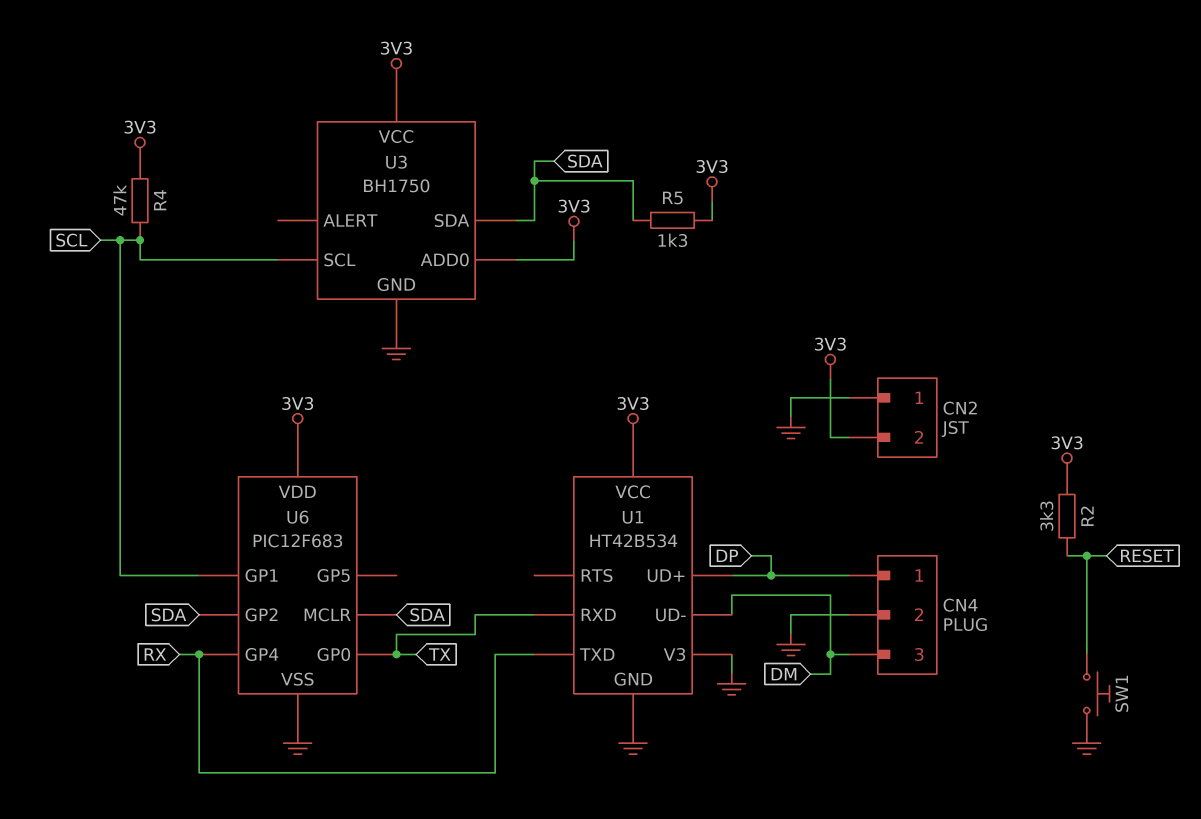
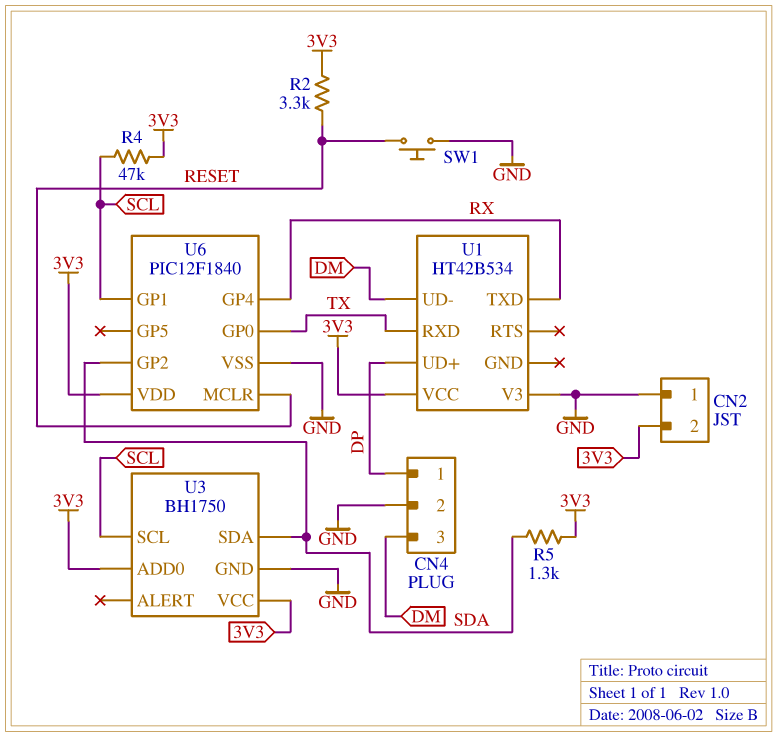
U1 pin GND: GND -> none
U6: PIC12F683 -> PIC12F1840
U6 pin MCLR: SDA -> RESET

